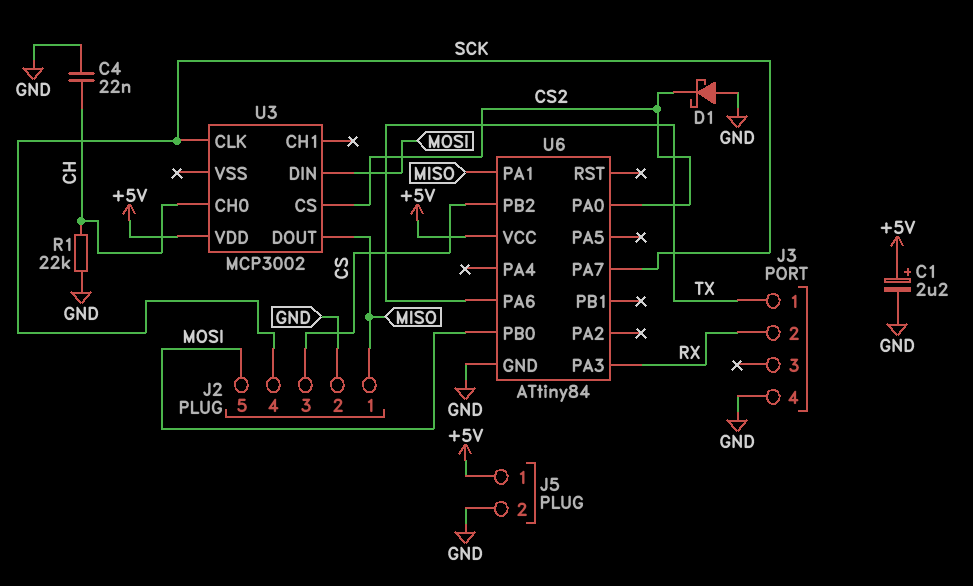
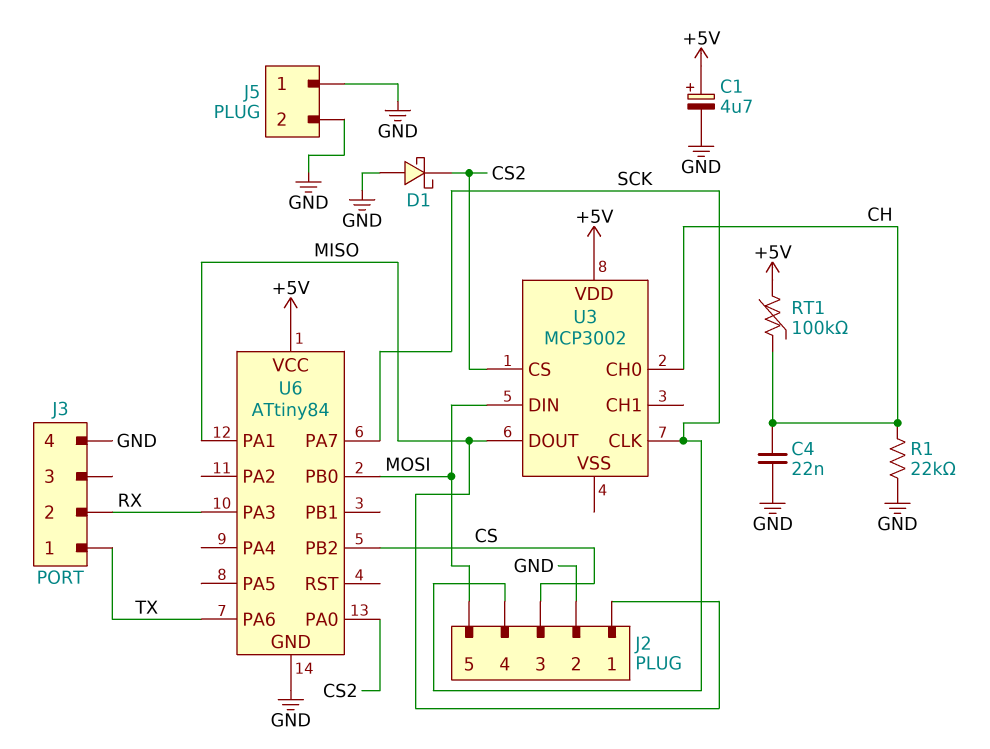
C1: 2.2uF (plus +5V, minus GND) -> 4.7uF (plus +5V, minus GND)
J5 pin 1: +5V -> GND
RT1: none -> 100k (+5V, CH)

